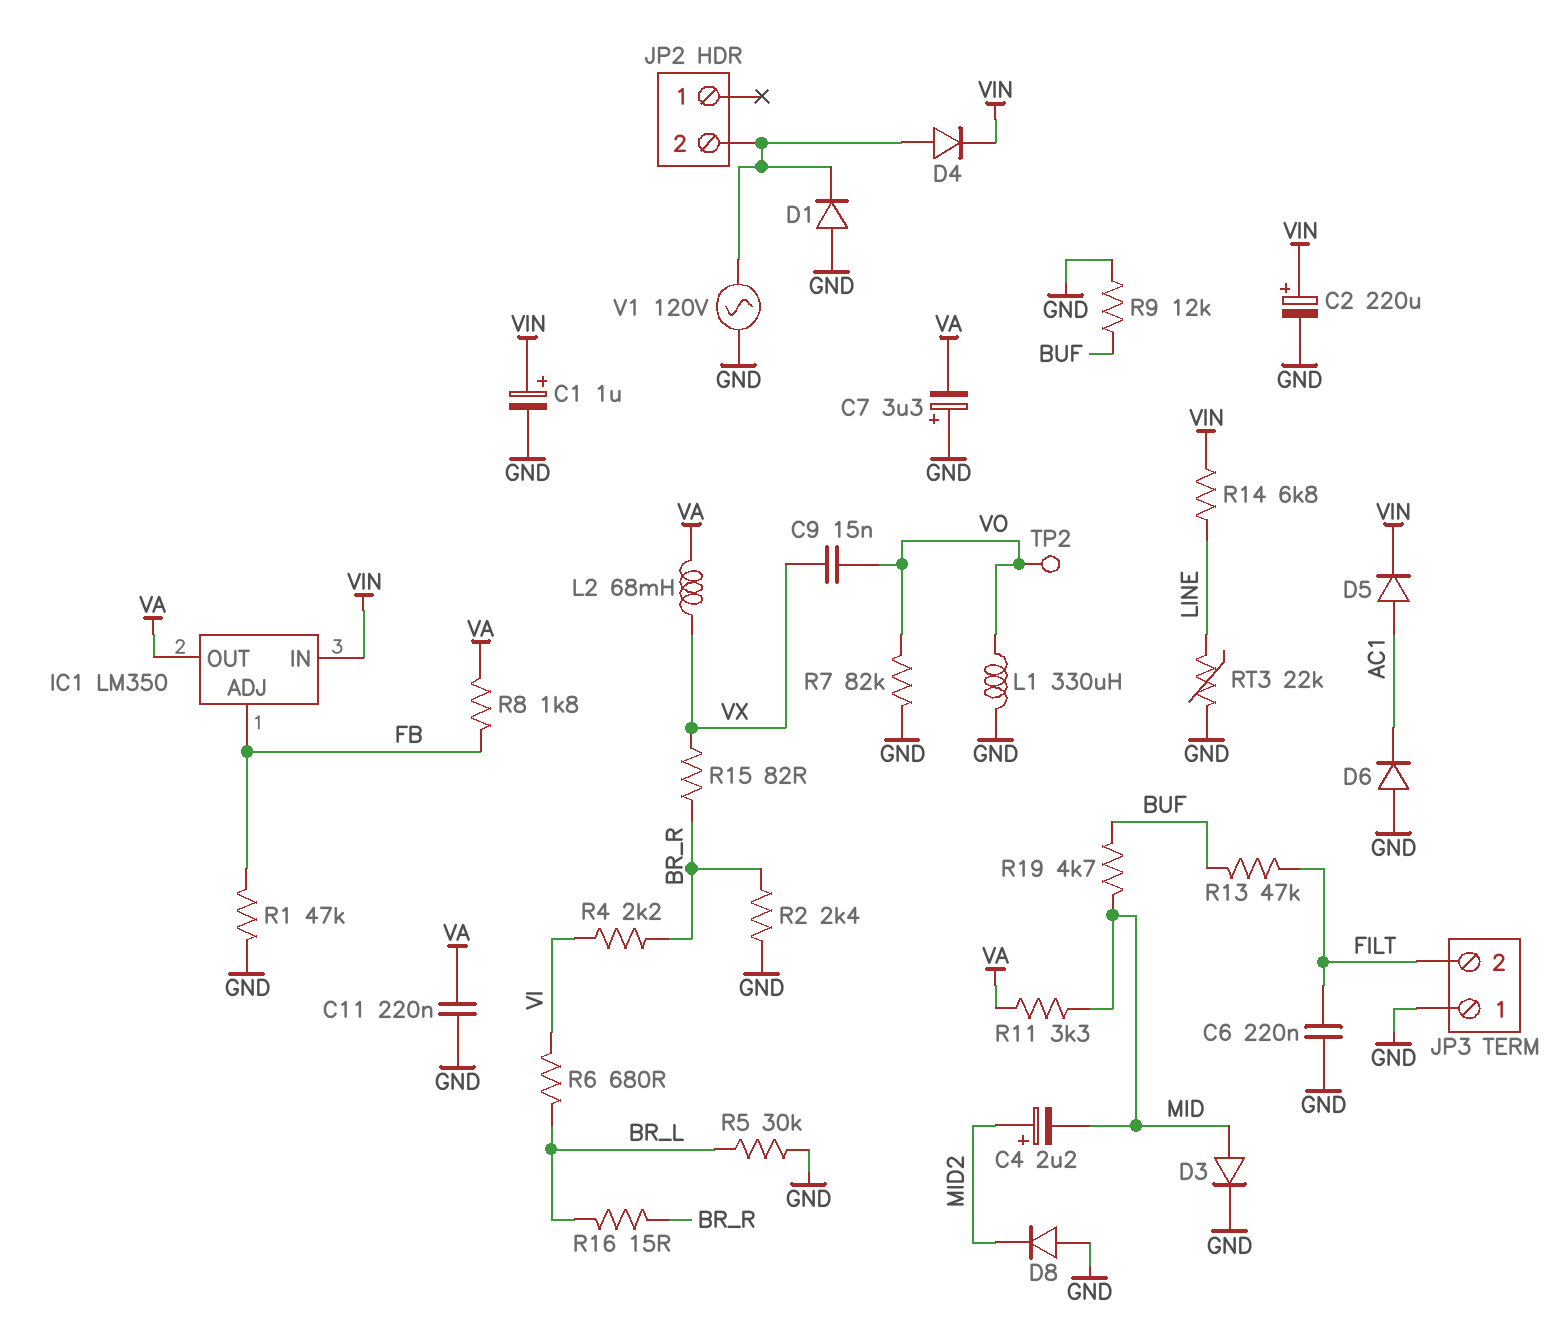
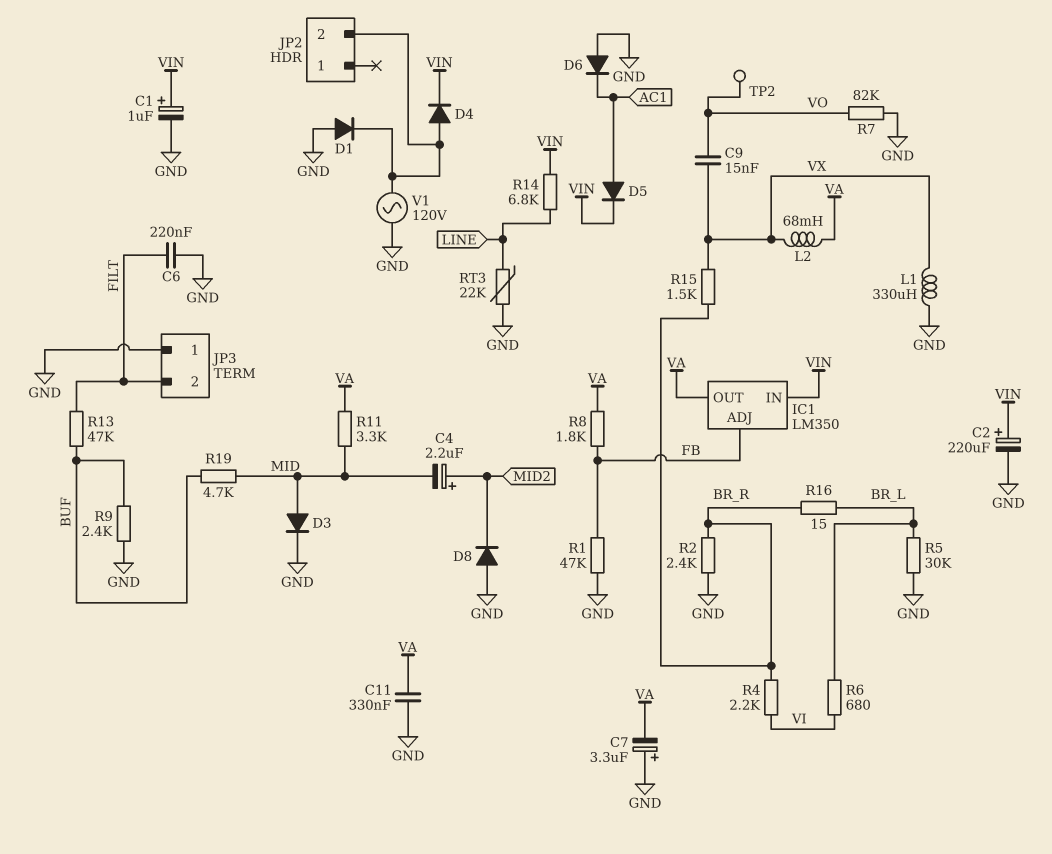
C11: 220nF (GND, VA) -> 330nF (GND, VA)
L1: 330uH (GND, VO) -> 330uH (GND, VX)
R9: 12k (BUF, GND) -> 2.4k (BUF, GND)
R15: 82 (BR_R, VX) -> 1.5k (BR_R, VX)

